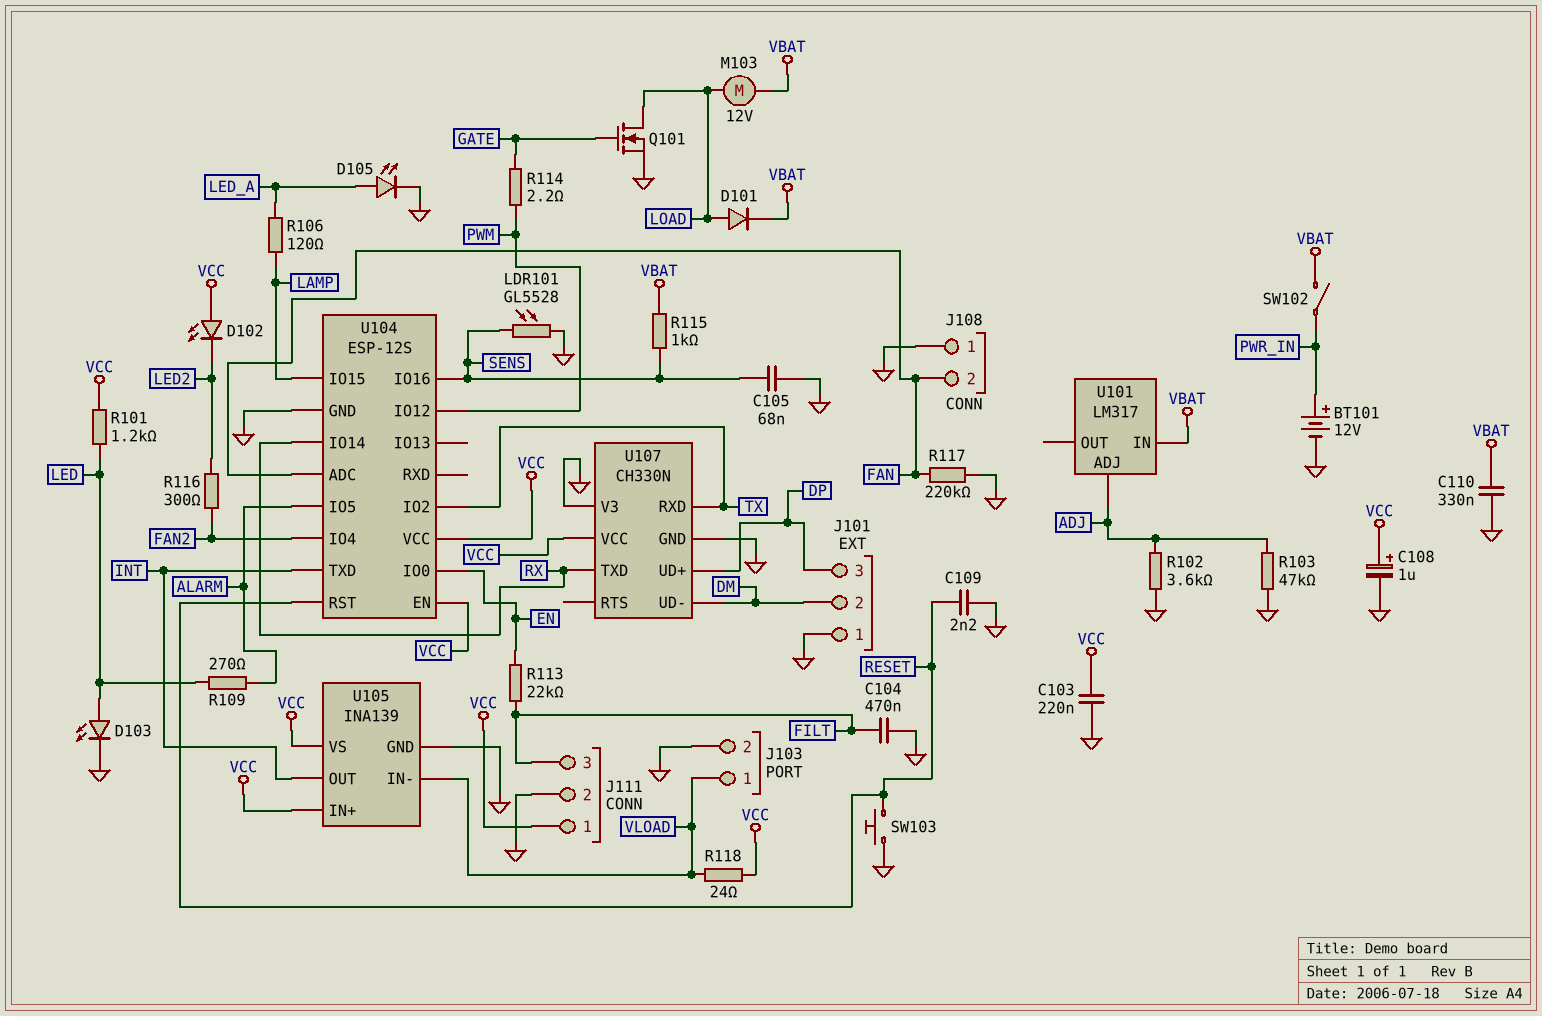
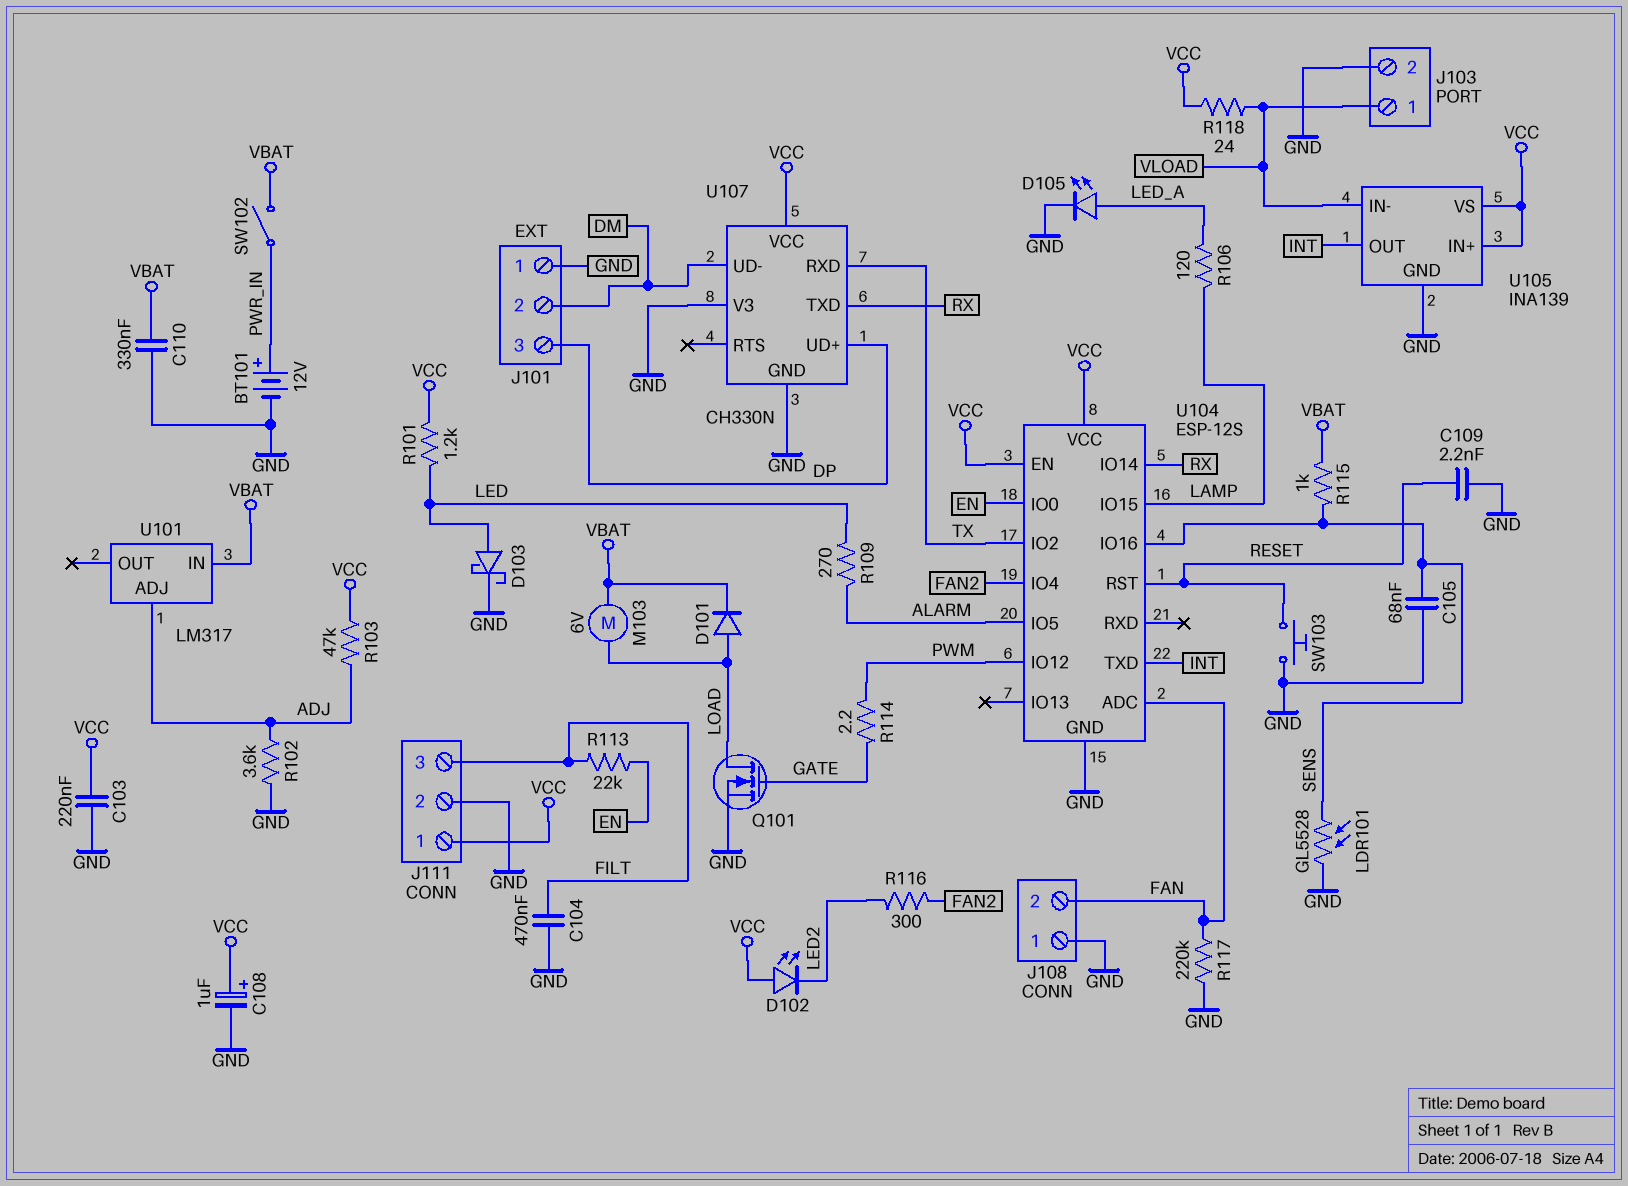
D103: LED (A LED, K GND) -> schottky (A LED, K GND)
M103: motor 12V (LOAD, VBAT) -> motor 6V (LOAD, VBAT)
R103: 47k (ADJ, GND) -> 47k (ADJ, VCC)

